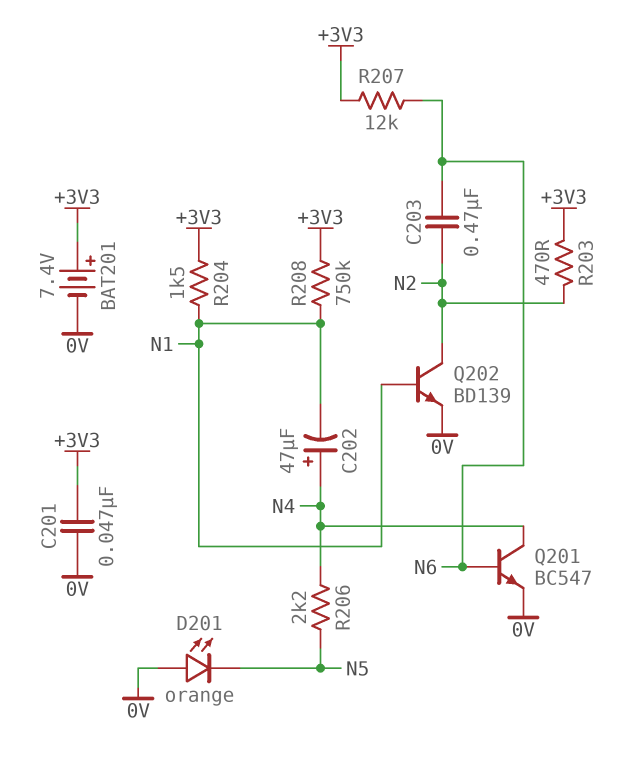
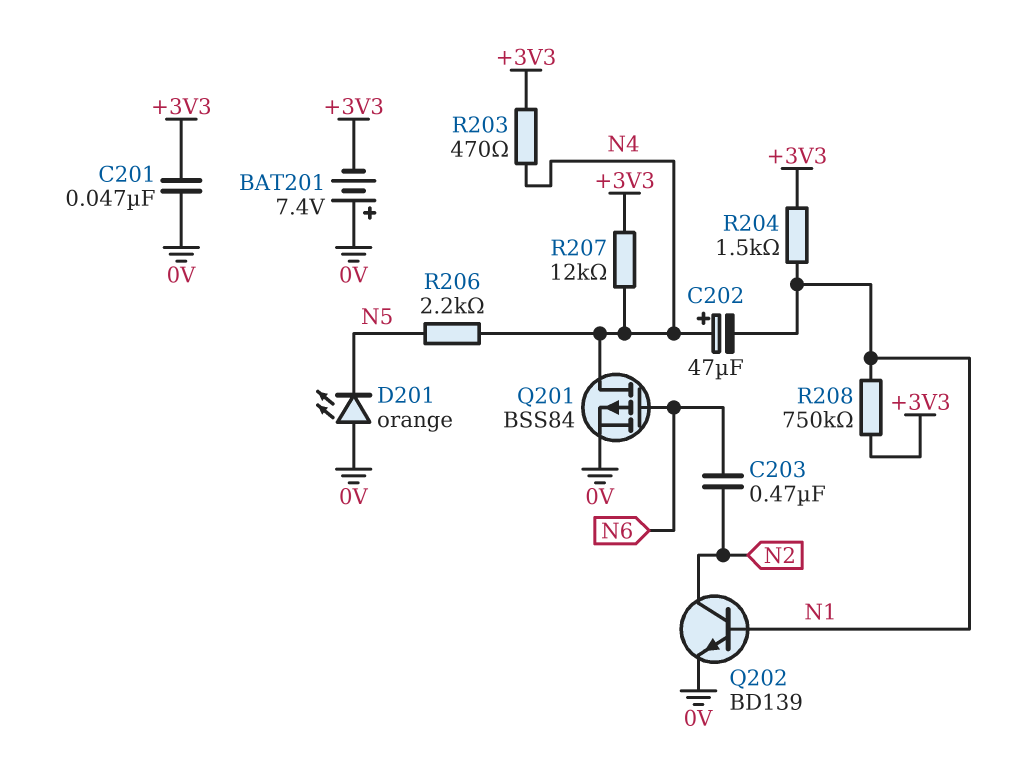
BAT201: 7.4V (plus +3V3, minus 0V) -> 7.4V (plus 0V, minus +3V3)
Q201: NPN BC547 (B N6, C N4, E 0V) -> PMOS BSS84 (G N6, D N4, S 0V)
R203: 470 (+3V3, N2) -> 470 (+3V3, N4)
R207: 12k (+3V3, N6) -> 12k (+3V3, N4)

